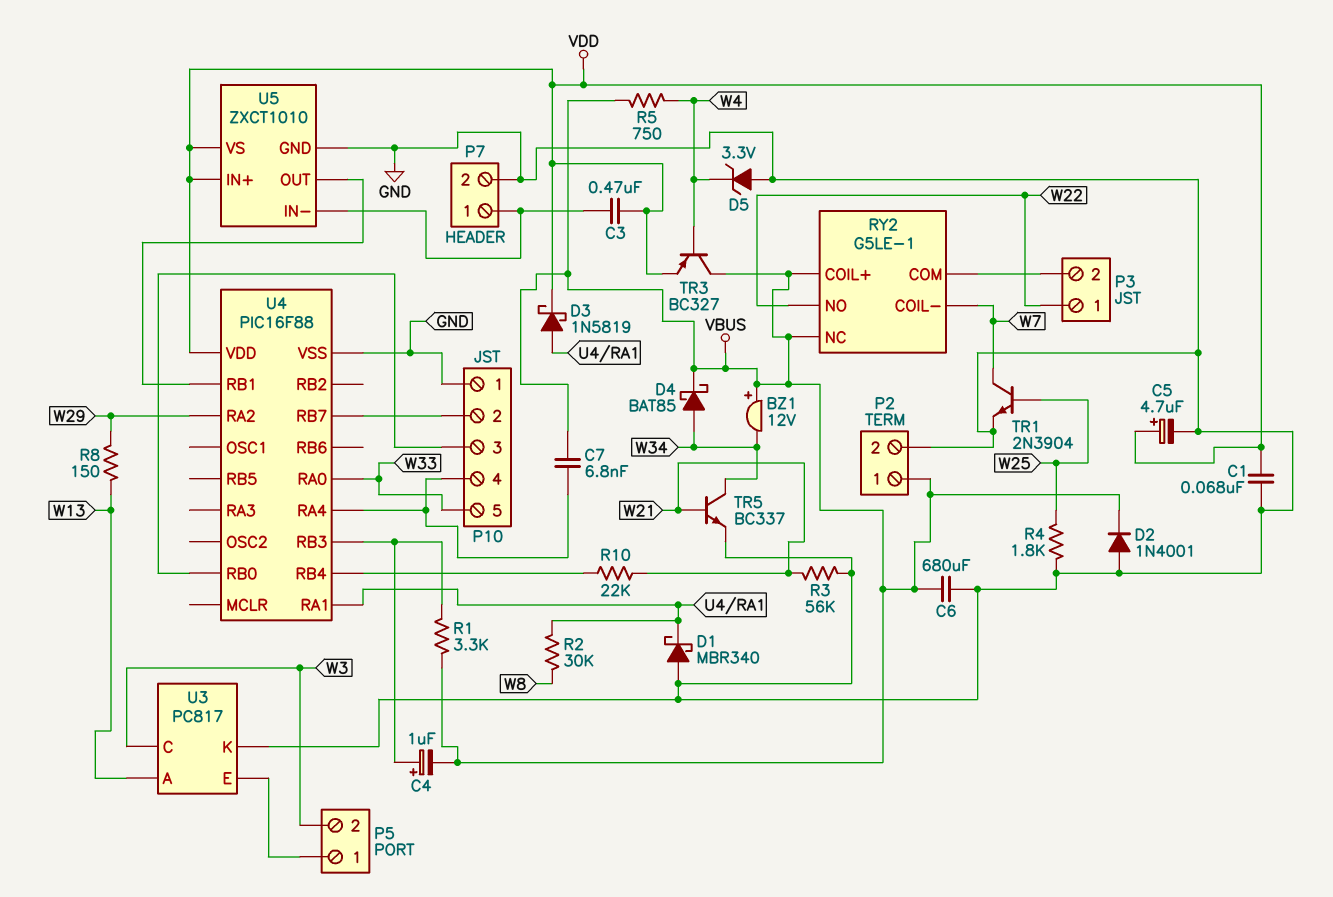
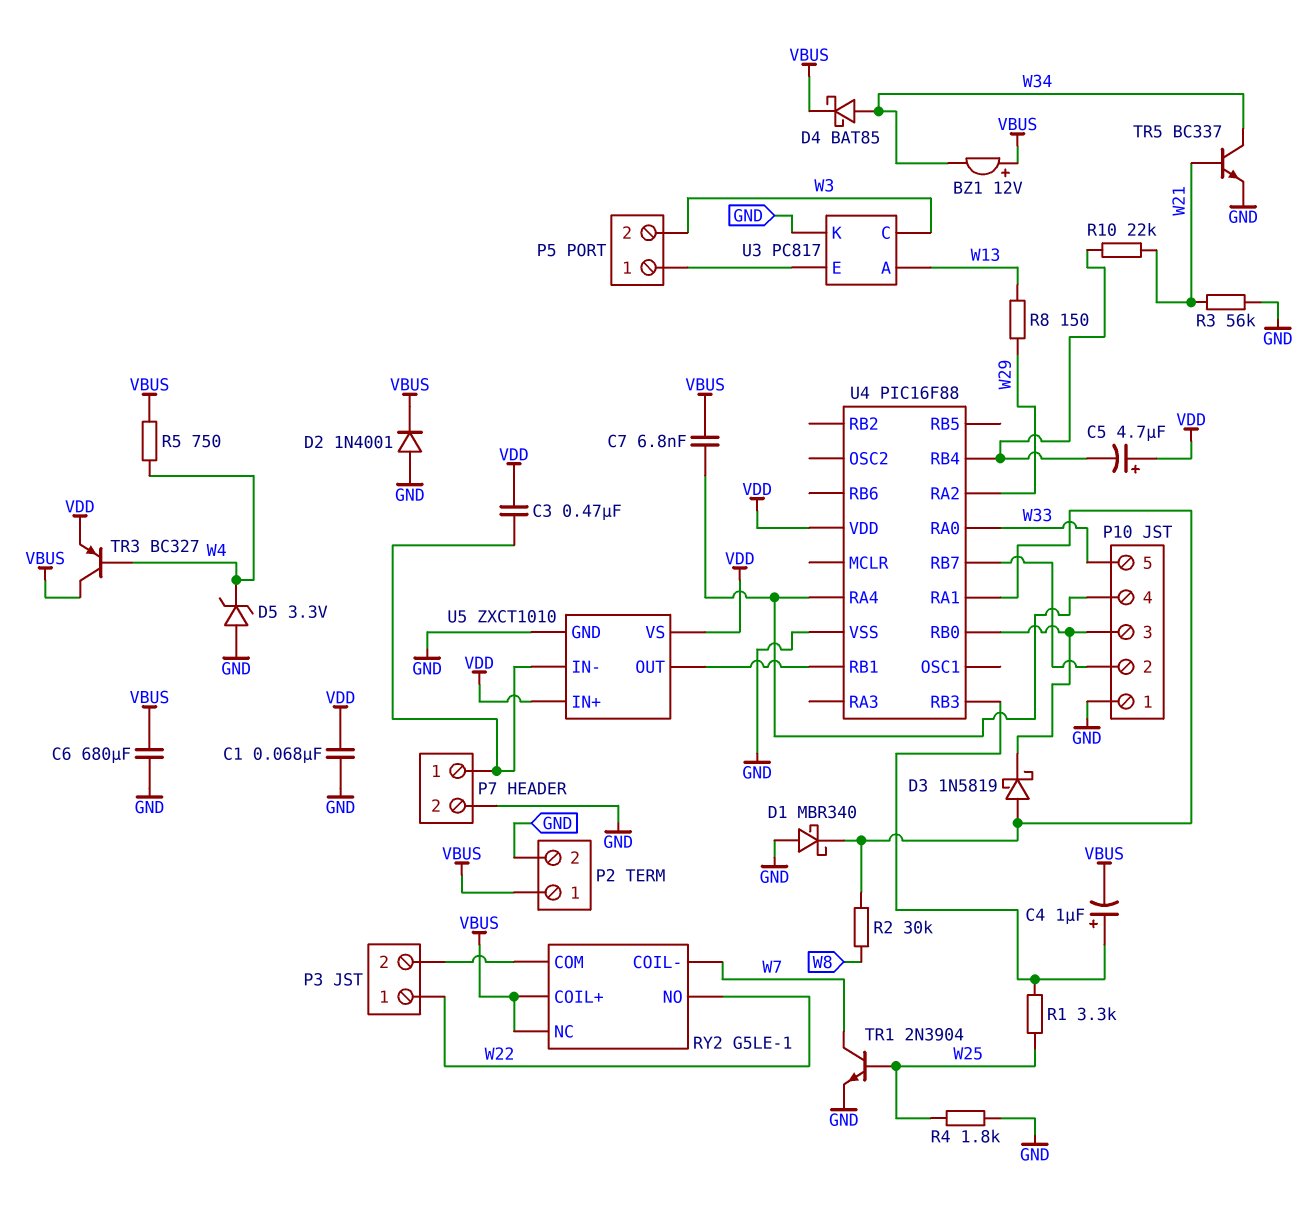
C5: 4.7uF (plus VDD, minus GND) -> 4.7uF (plus VDD, minus U4/RB4)
D3: schottky 1N5819 (A U4/RA1, K VDD) -> schottky 1N5819 (A U4/RA1, K P10/3)
R1: 3.3k (U4/RB3, VBUS) -> 3.3k (U4/RB3, W25)

